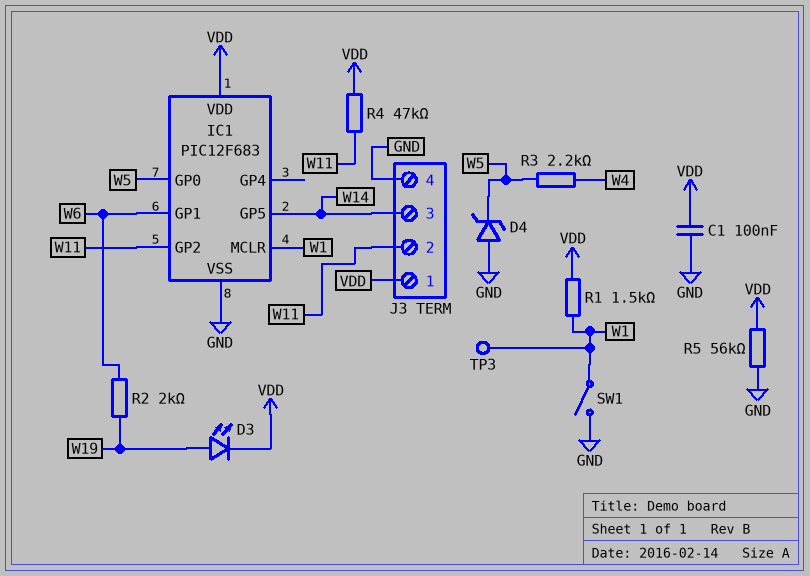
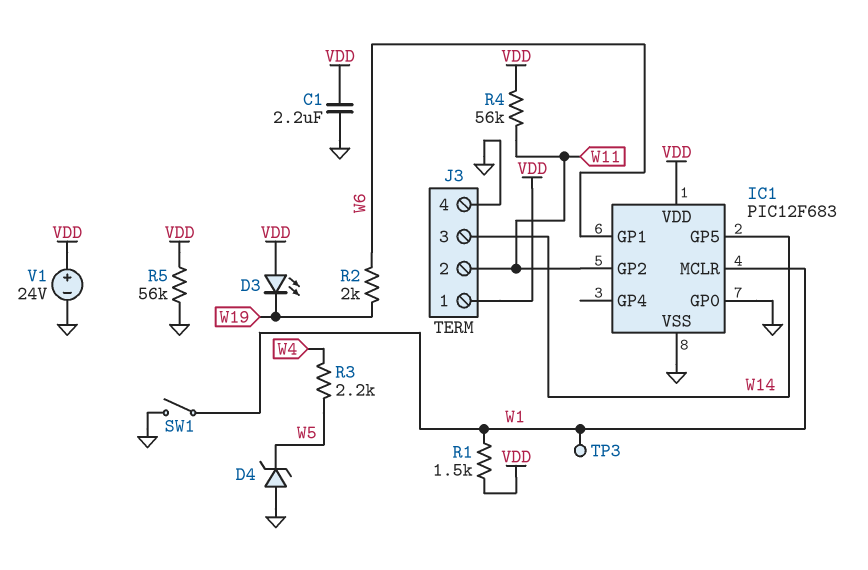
C1: 100nF (GND, VDD) -> 2.2uF (GND, VDD)
D3: LED (A W19, K VDD) -> LED (A VDD, K W19)
IC1 pin GP0: W5 -> GND
R4: 47k (VDD, W11) -> 56k (VDD, W11)
V1: none -> 24V (plus VDD, minus GND)

